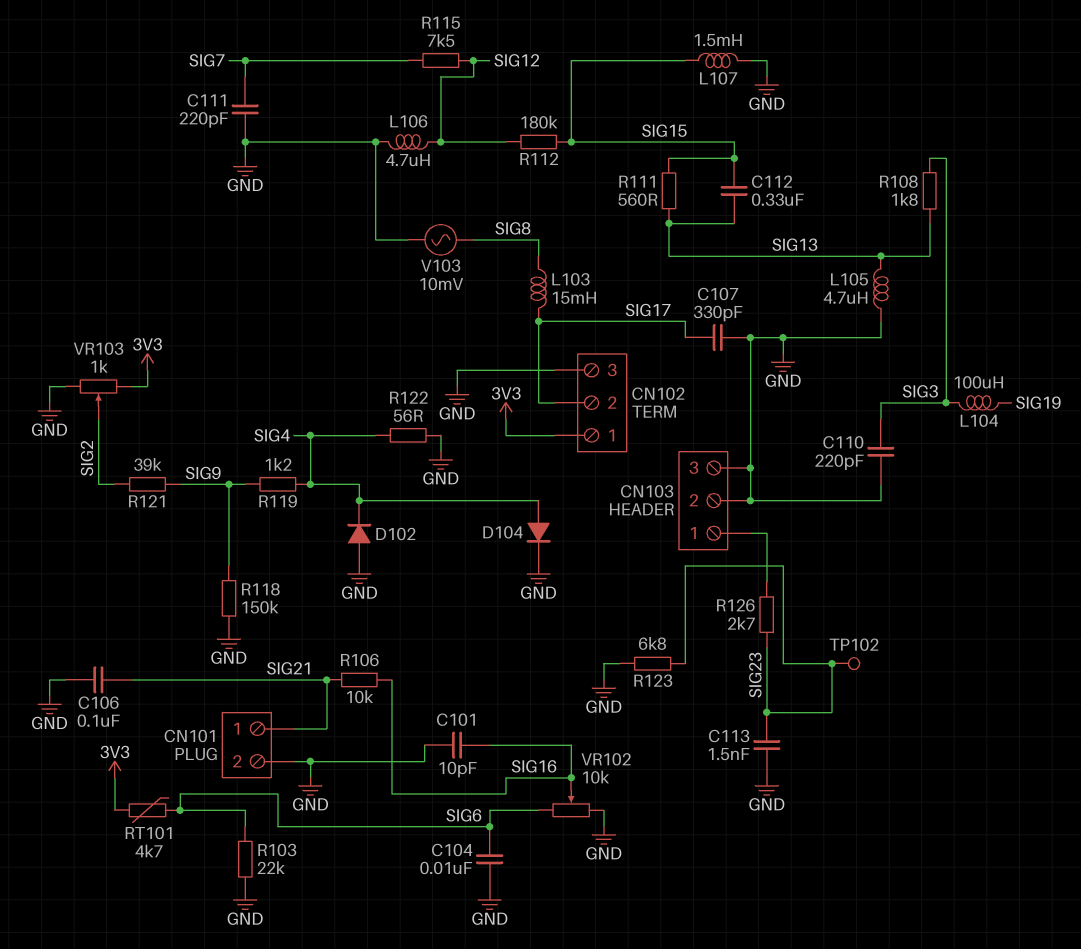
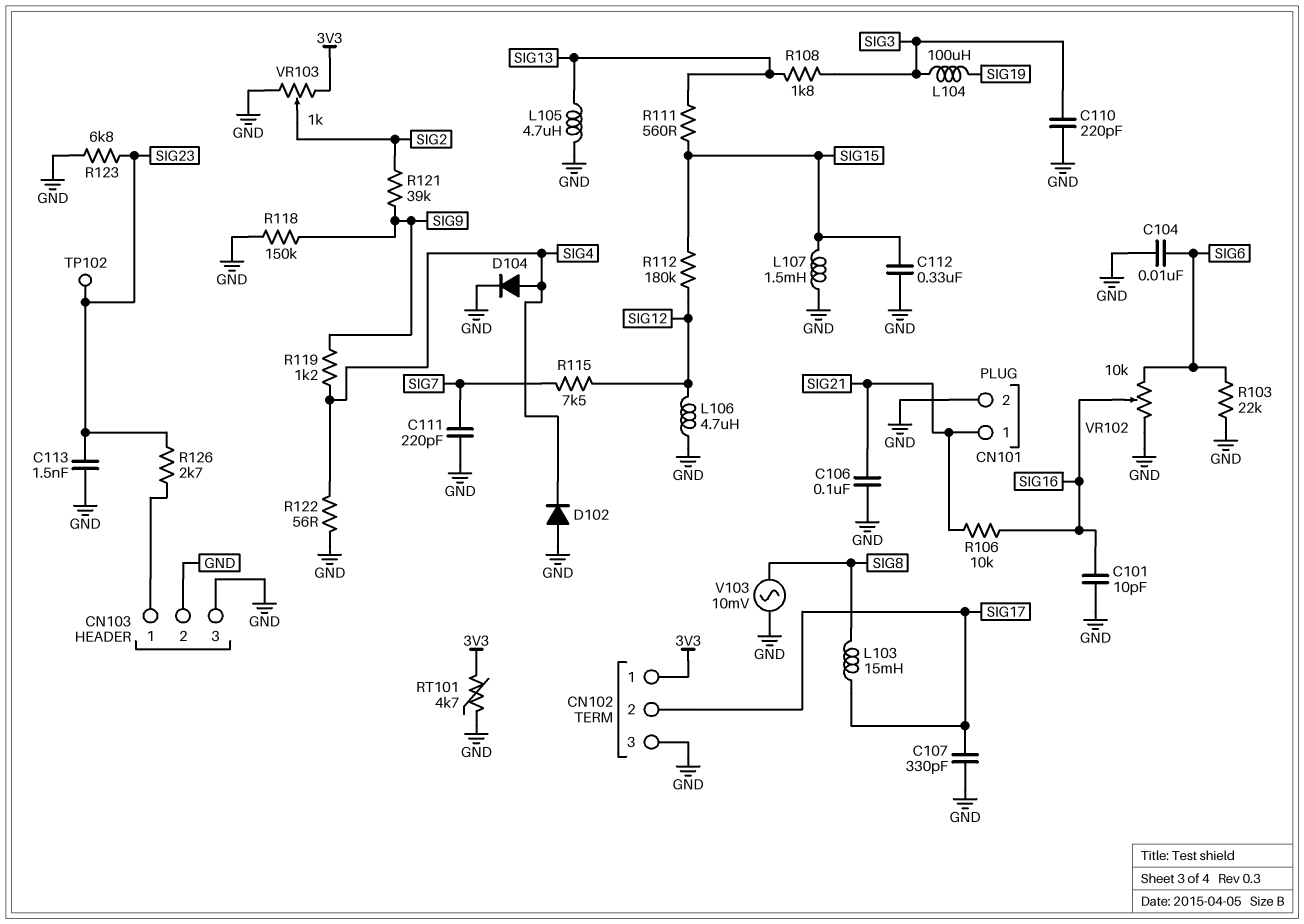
C112: 330nF (SIG13, SIG15) -> 330nF (GND, SIG15)
RT101: 4.7k (3V3, SIG6) -> 4.7k (3V3, GND)

